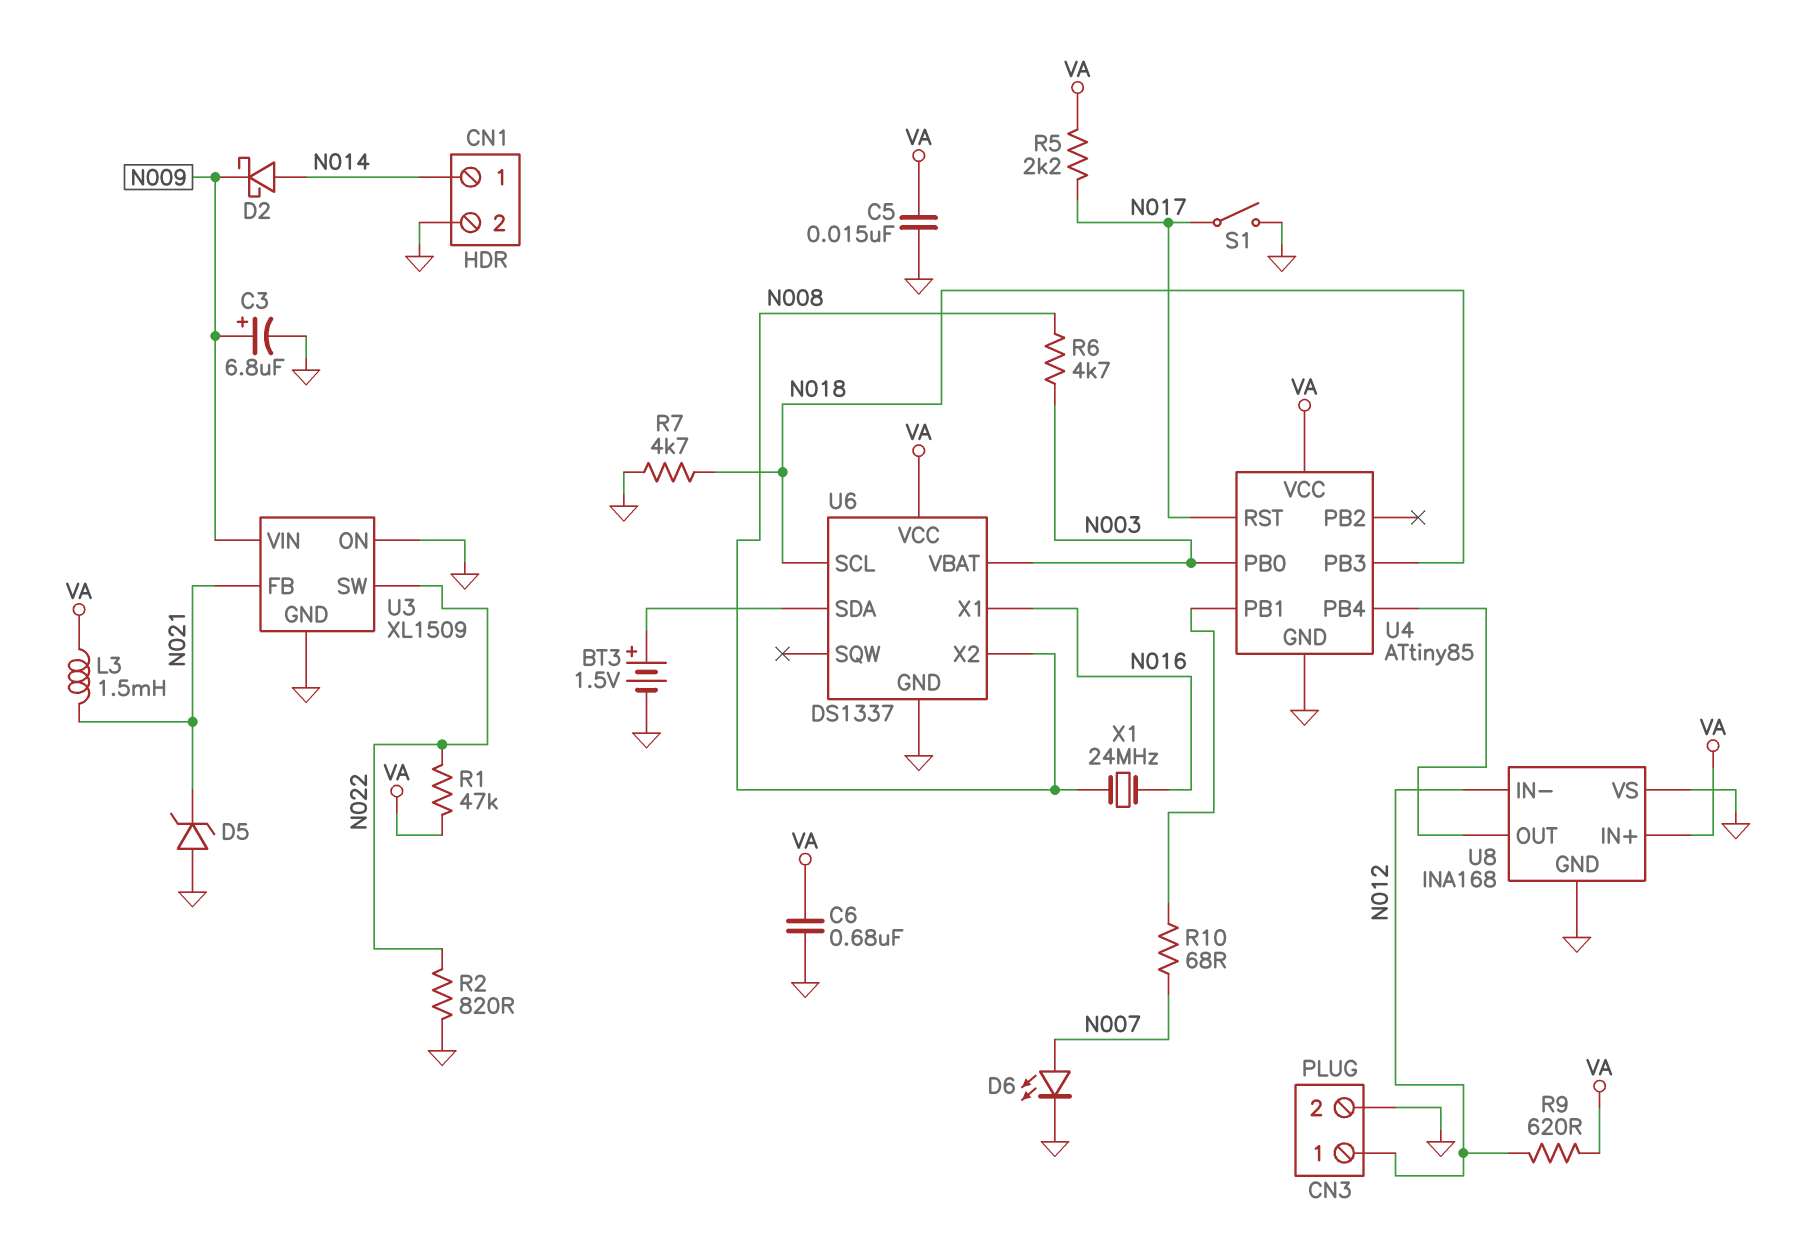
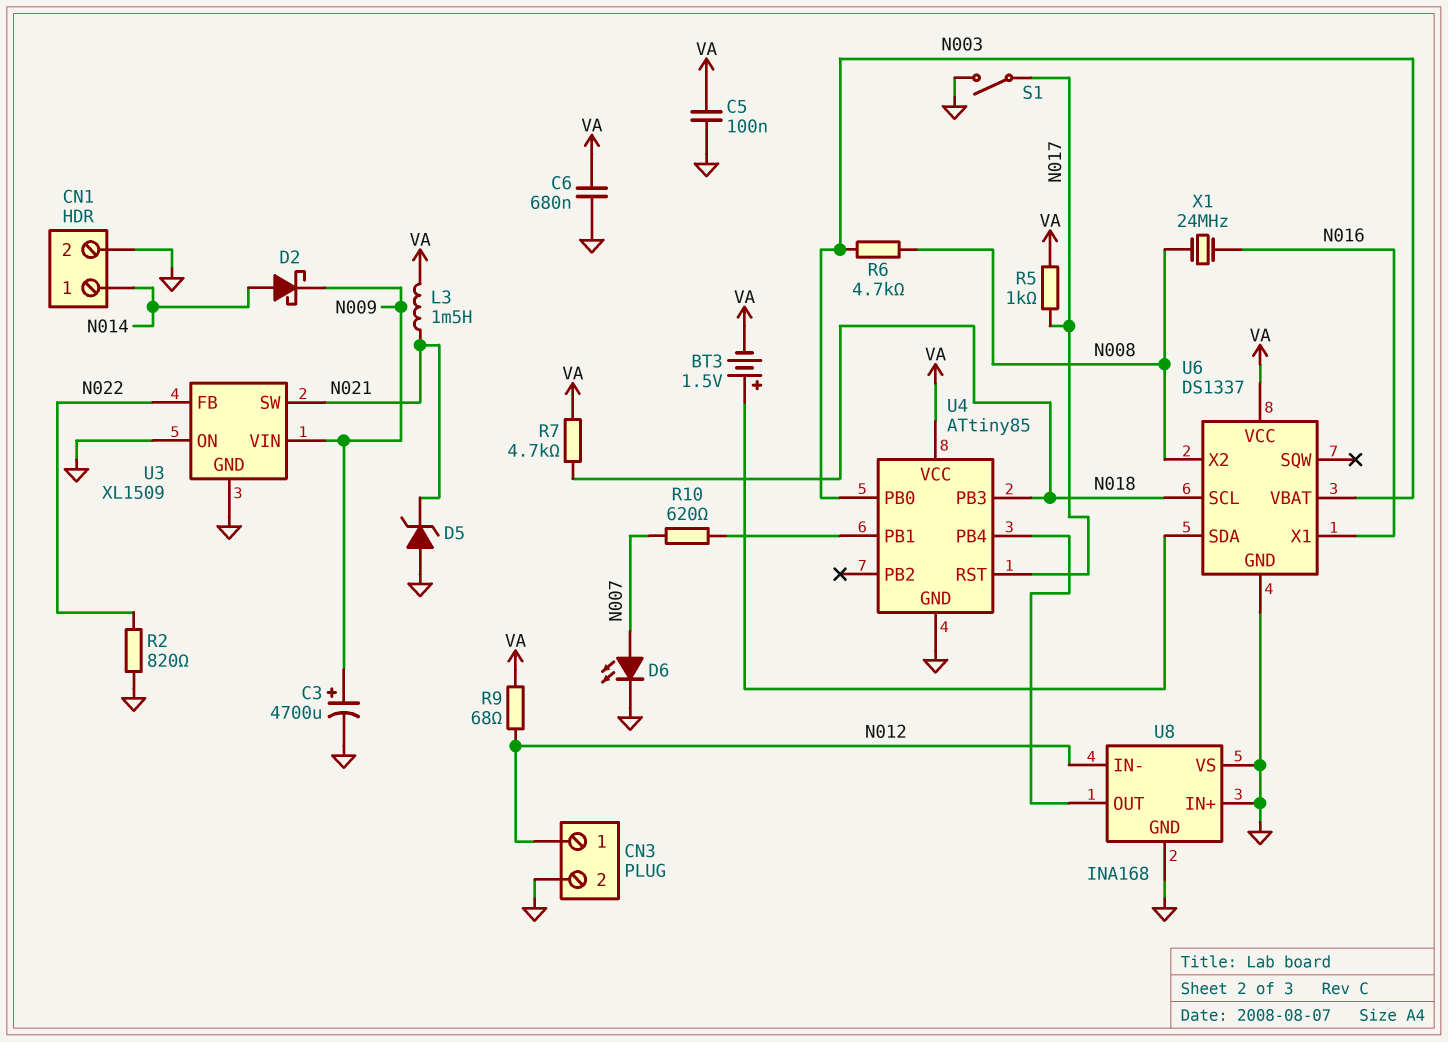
BT3: 1.5V (plus U6/SDA, minus GND) -> 1.5V (plus U6/SDA, minus VA)
C3: 6.8uF (plus N009, minus GND) -> 4700uF (plus N009, minus GND)
C5: 15nF (GND, VA) -> 100nF (GND, VA)
R1: 47k (N022, VA) -> none
R5: 2.2k (N017, VA) -> 1k (N017, VA)
R7: 4.7k (GND, N018) -> 4.7k (N018, VA)
R9: 620 (N012, VA) -> 68 (N012, VA)
R10: 68 (N007, U4/PB1) -> 620 (N007, U4/PB1)
U3 pin FB: N021 -> N022
U3 pin SW: N022 -> N021
U8 pin IN+: VA -> GND

